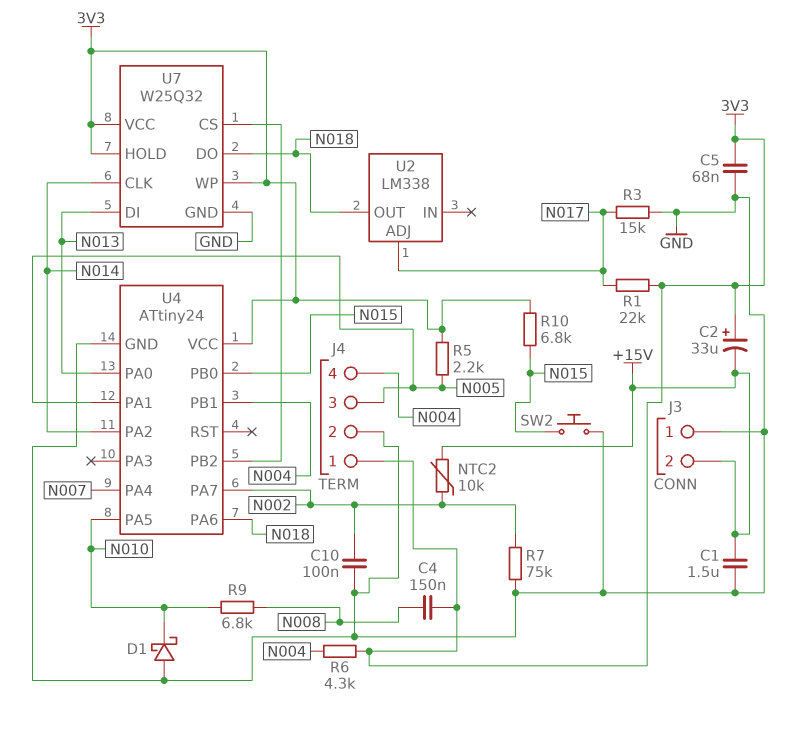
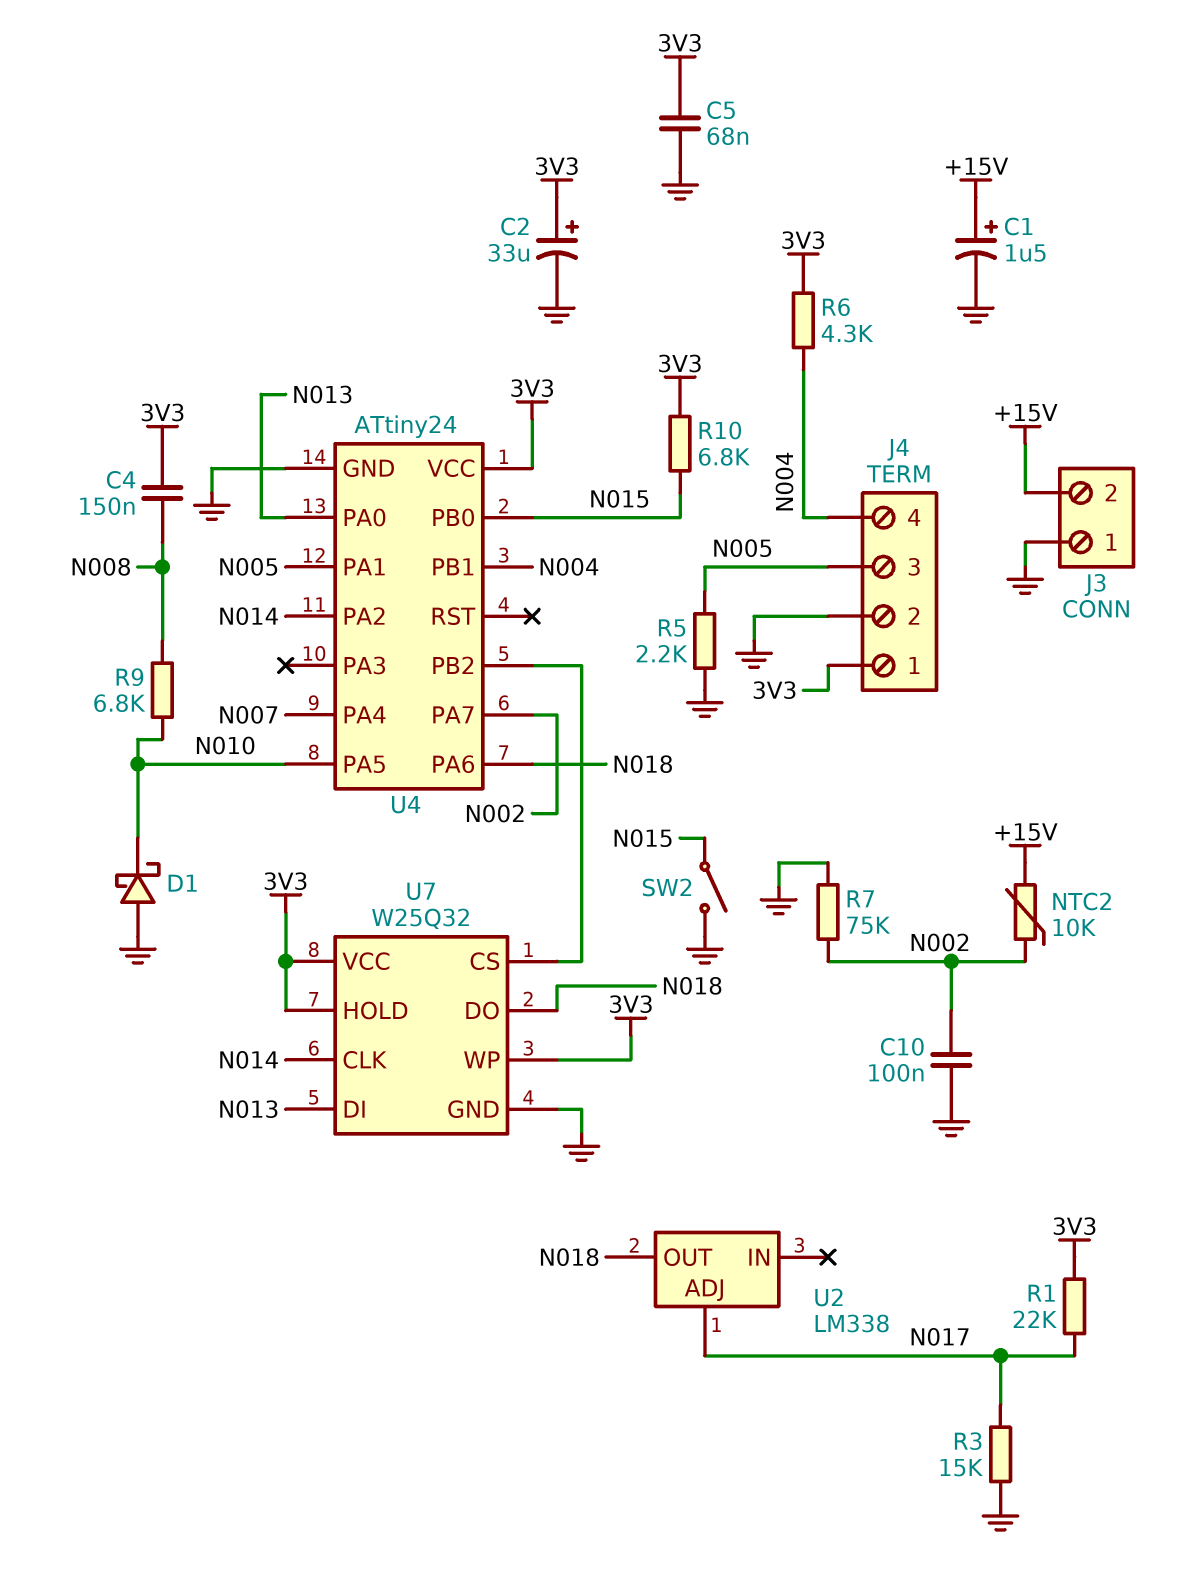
C1: 1.5uF (+15V, GND) -> 1.5uF (plus +15V, minus GND)
C2: 33uF (plus 3V3, minus +15V) -> 33uF (plus 3V3, minus GND)
R5: 2.2k (3V3, N005) -> 2.2k (GND, N005)
SW2: button (GND, N015) -> switch (GND, N015)

